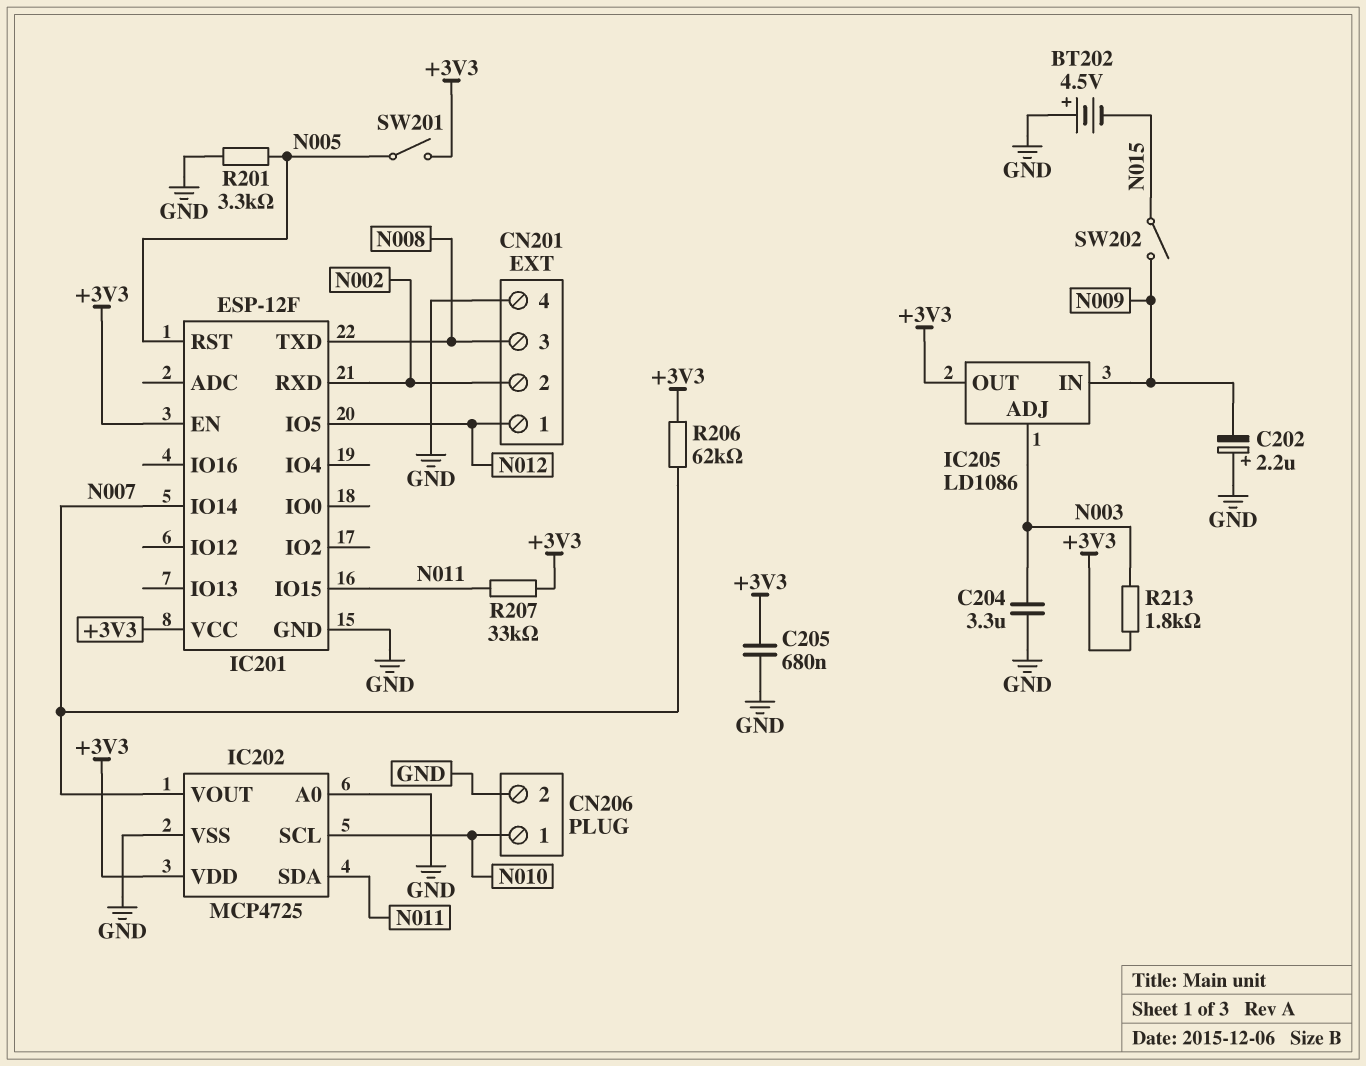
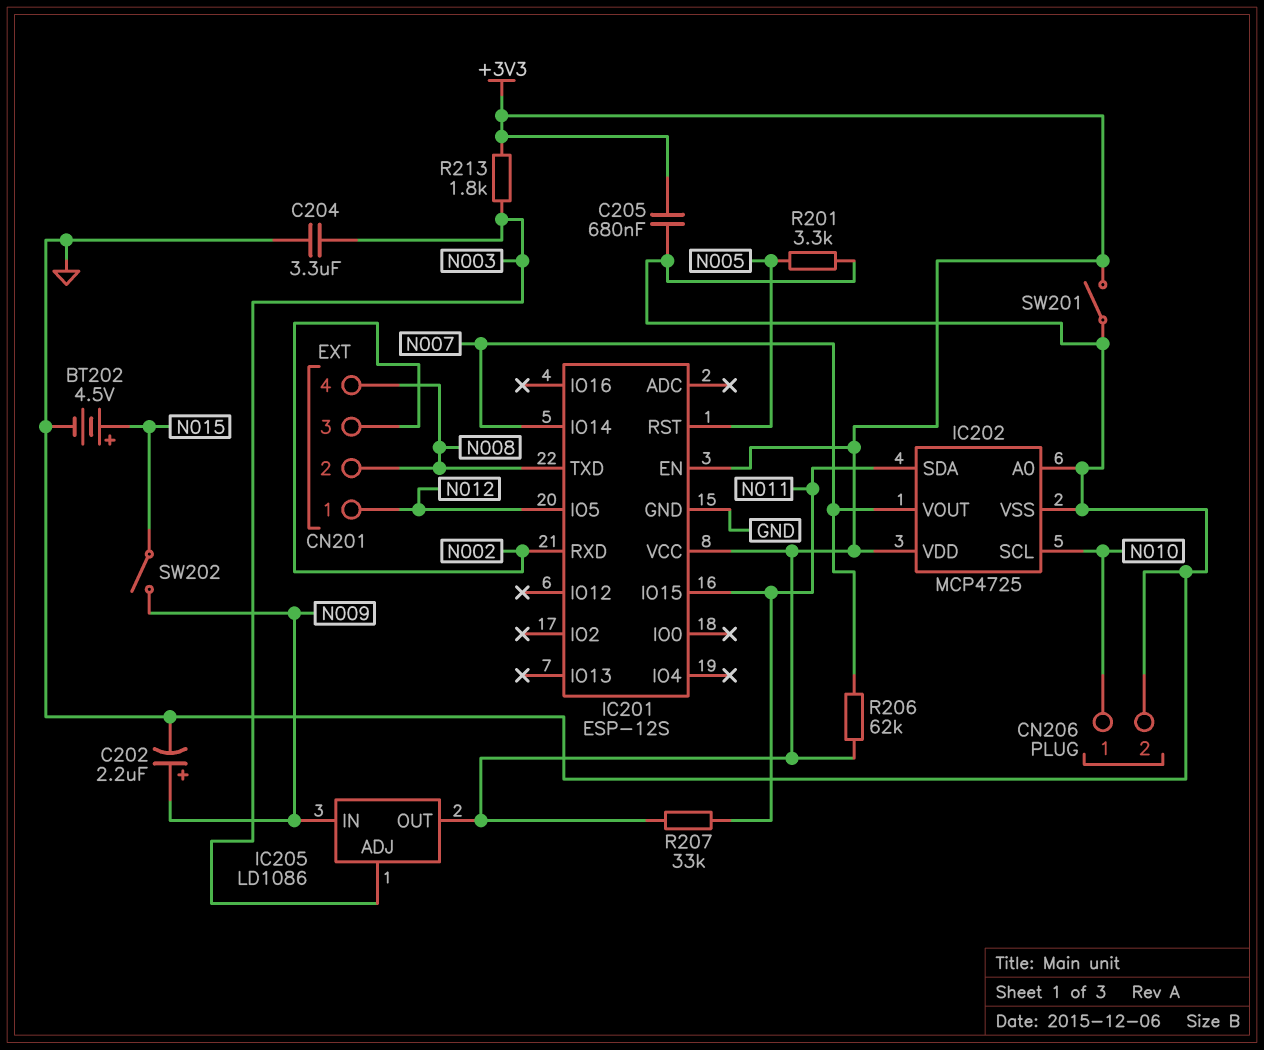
BT202: 4.5V (plus GND, minus N015) -> 4.5V (plus N015, minus GND)
C202: 2.2uF (plus GND, minus N009) -> 2.2uF (plus N009, minus GND)
CN201 pin 2: N002 -> N008
CN201 pin 3: N008 -> N002
CN201 pin 4: GND -> N008
IC201: ESP-12F -> ESP-12S
SW201: switch (+3V3, N005) -> switch (+3V3, GND)

